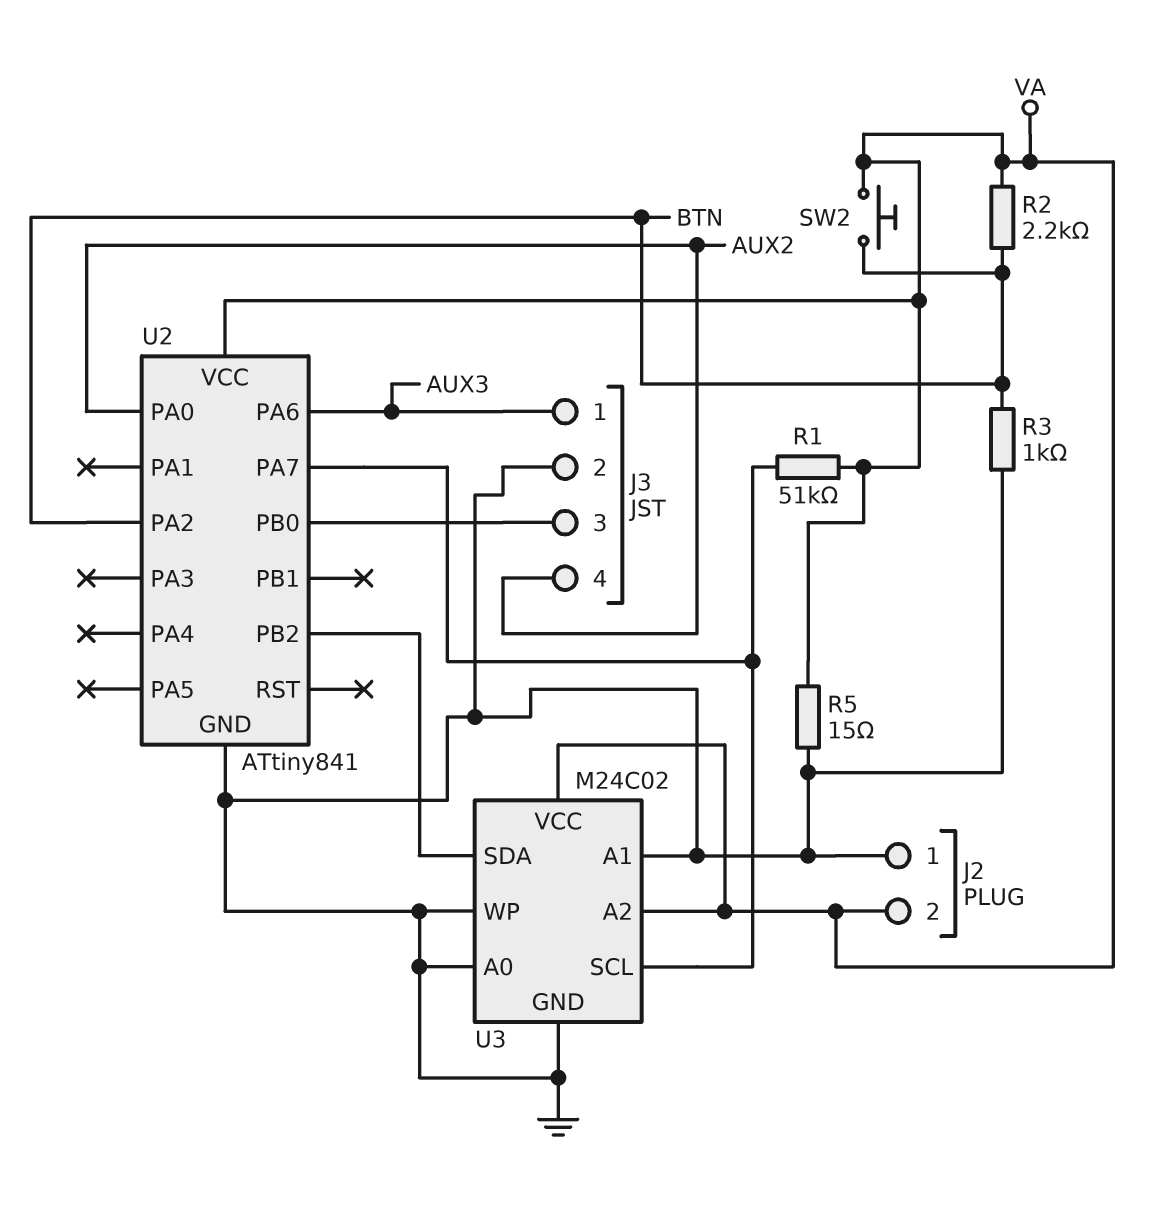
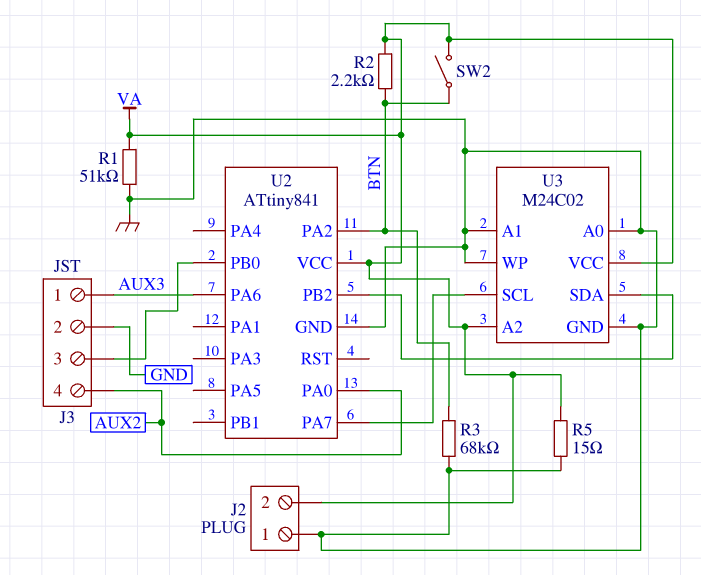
R1: 51k (U2/PA7, VA) -> 51k (GND, VA)
R3: 1k (BTN, GND) -> 68k (BTN, GND)
SW2: button (BTN, VA) -> switch (BTN, VA)

